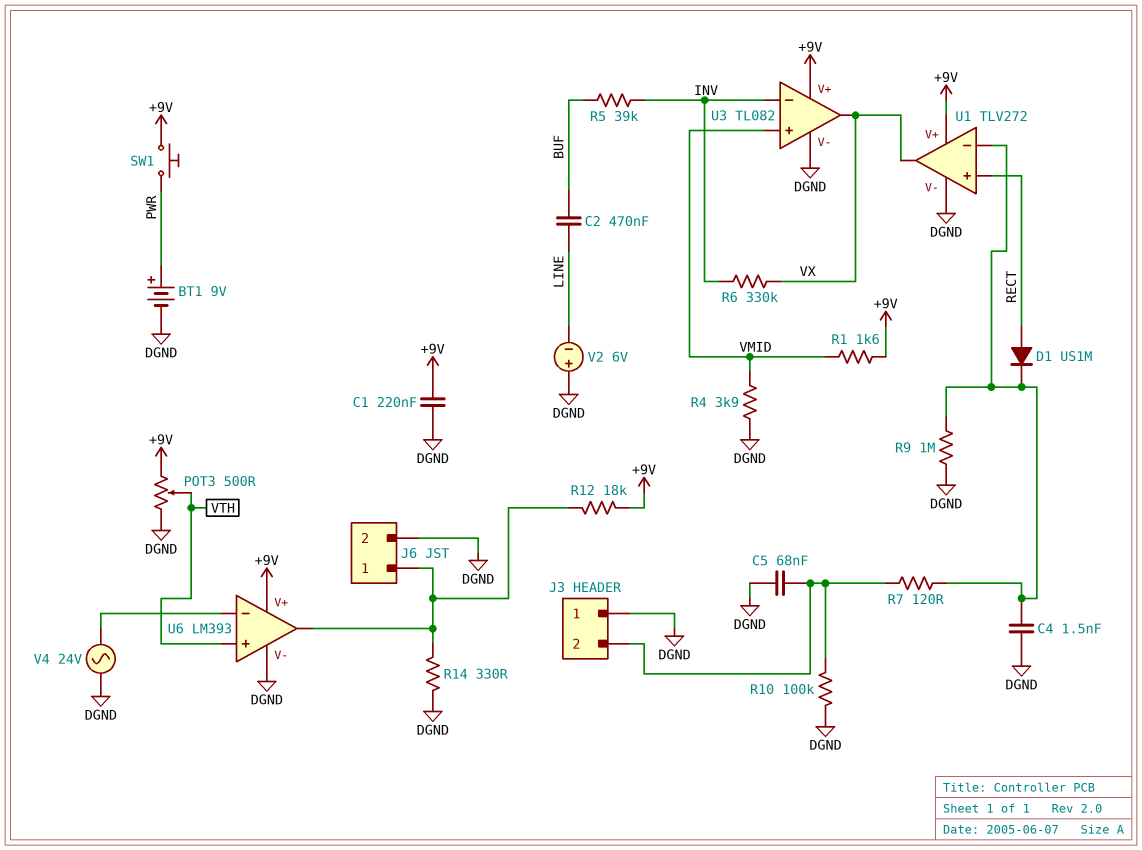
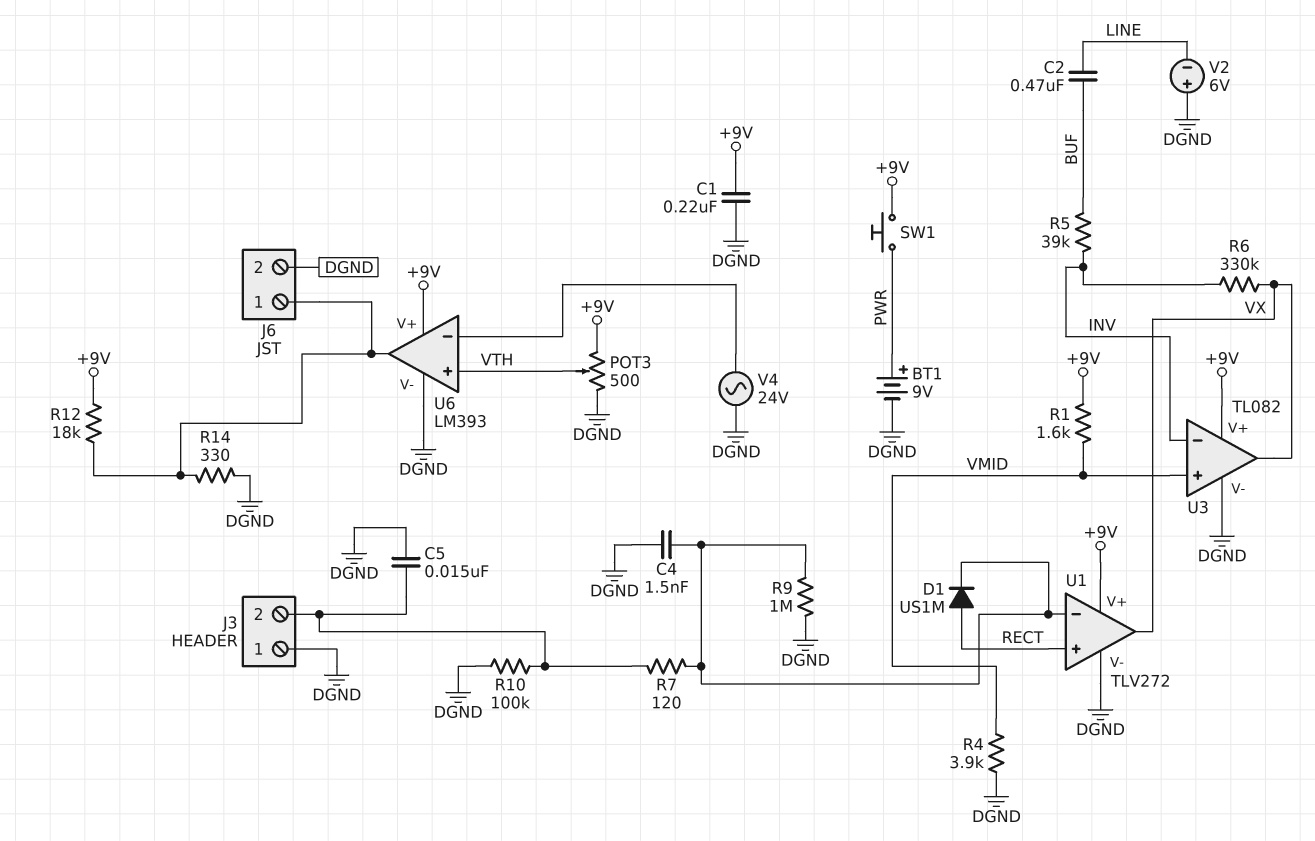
C5: 68nF (DGND, J3/2) -> 15nF (DGND, J3/2)

